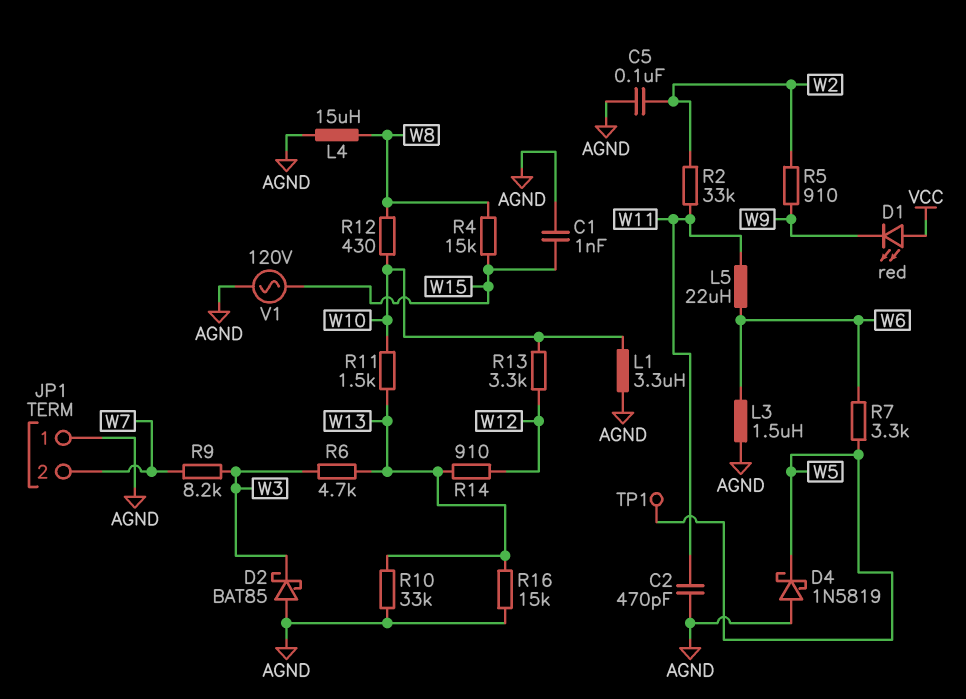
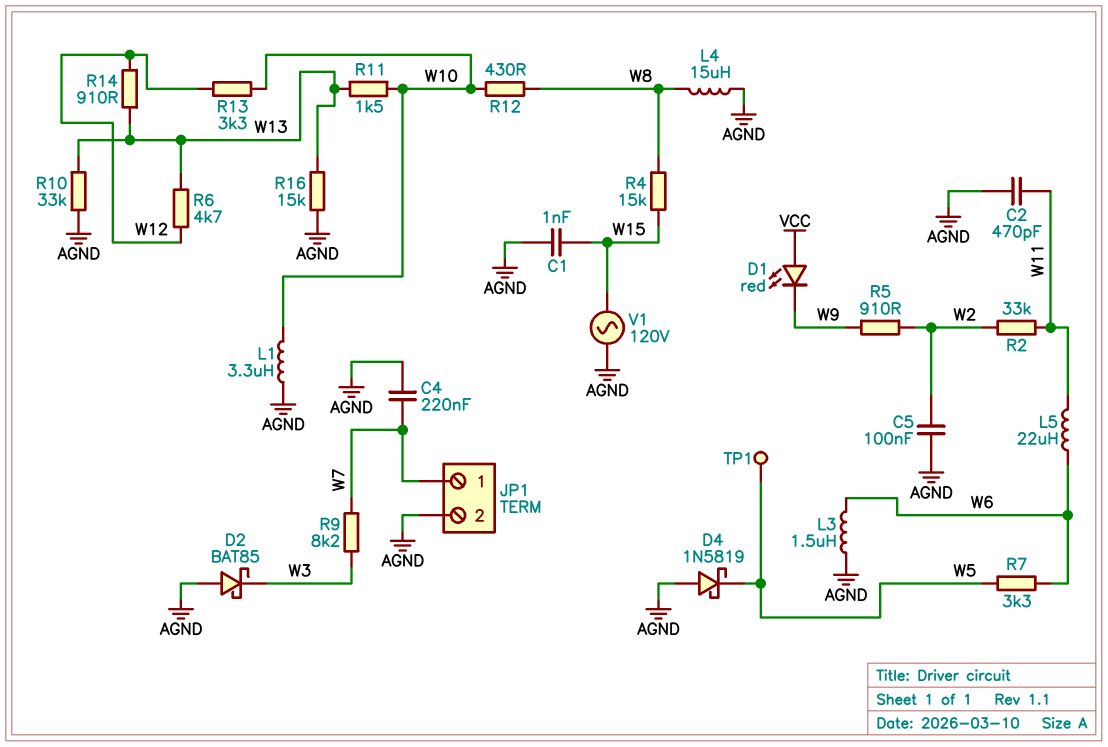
C4: none -> 220nF (AGND, W7)
JP1 pin 1: AGND -> W7
JP1 pin 2: W7 -> AGND
R6: 4.7k (W3, W13) -> 4.7k (W12, W13)

